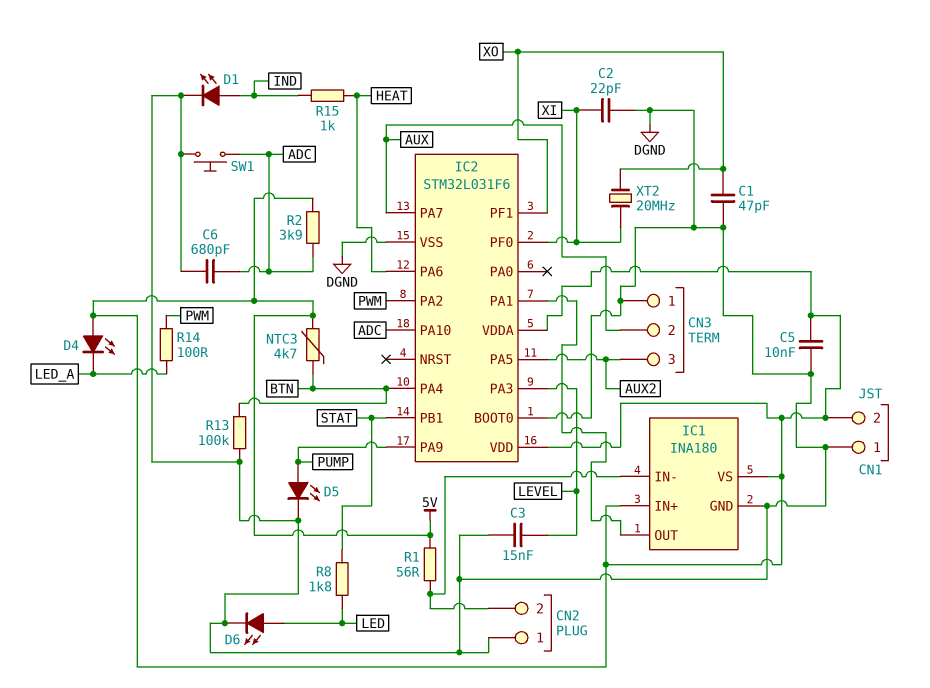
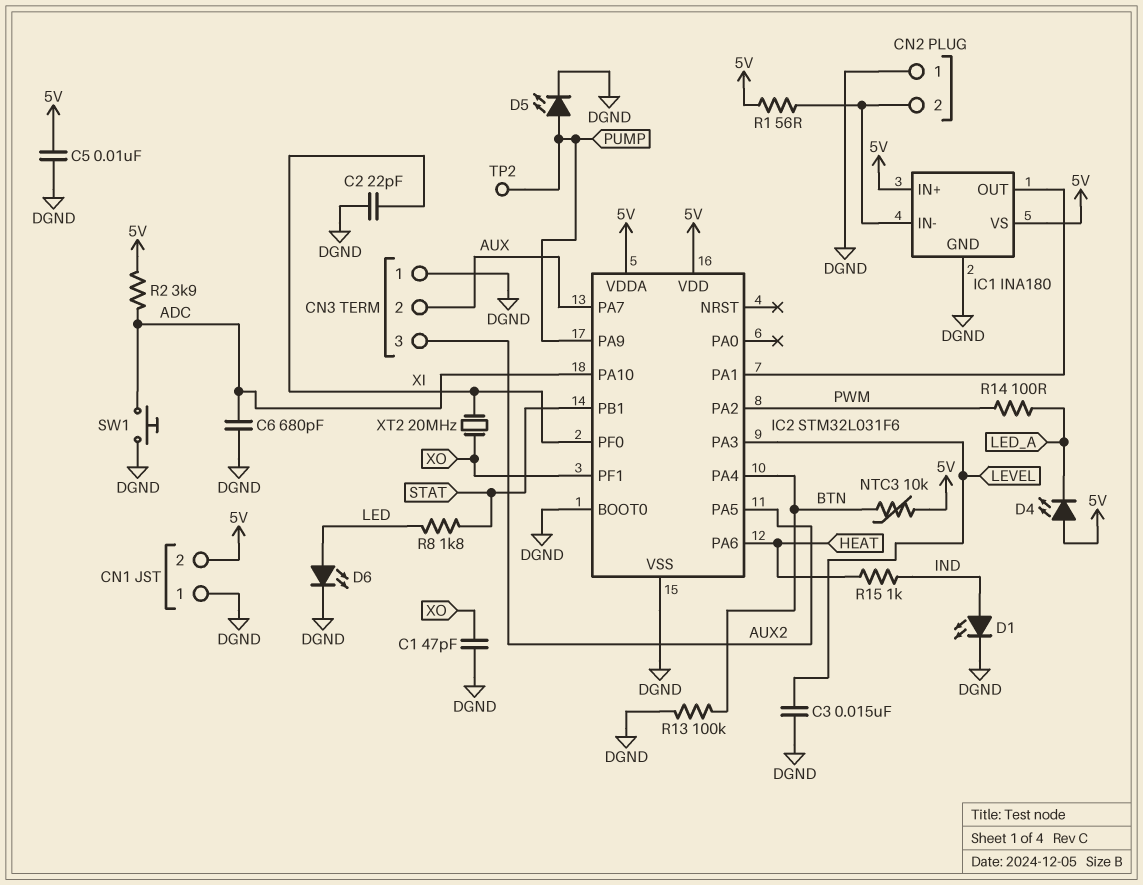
NTC3: 4.7k (5V, BTN) -> 10k (5V, BTN)
TP2: none -> test point (PUMP)

